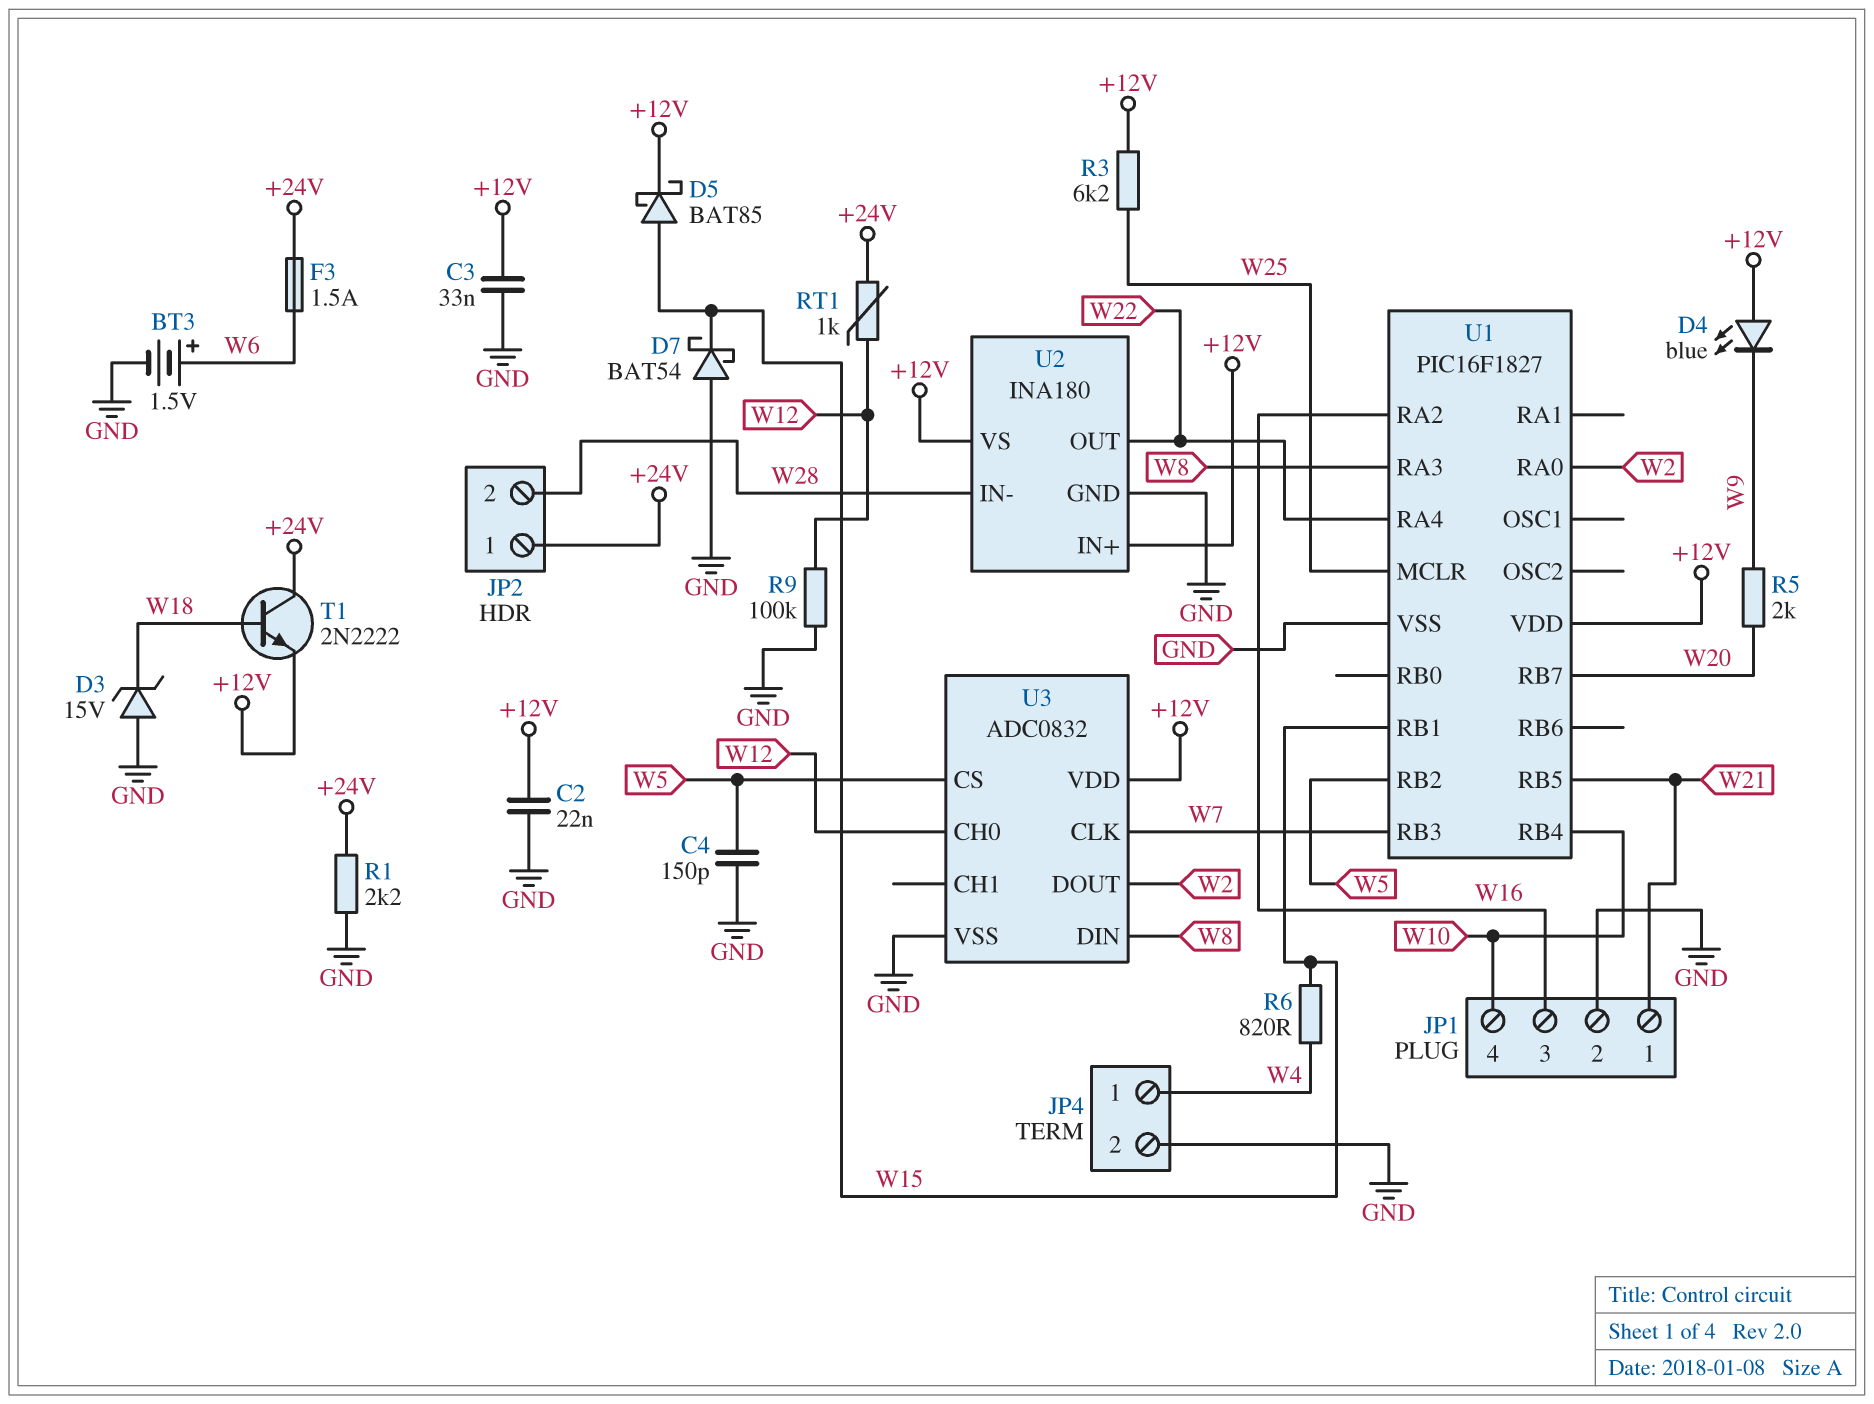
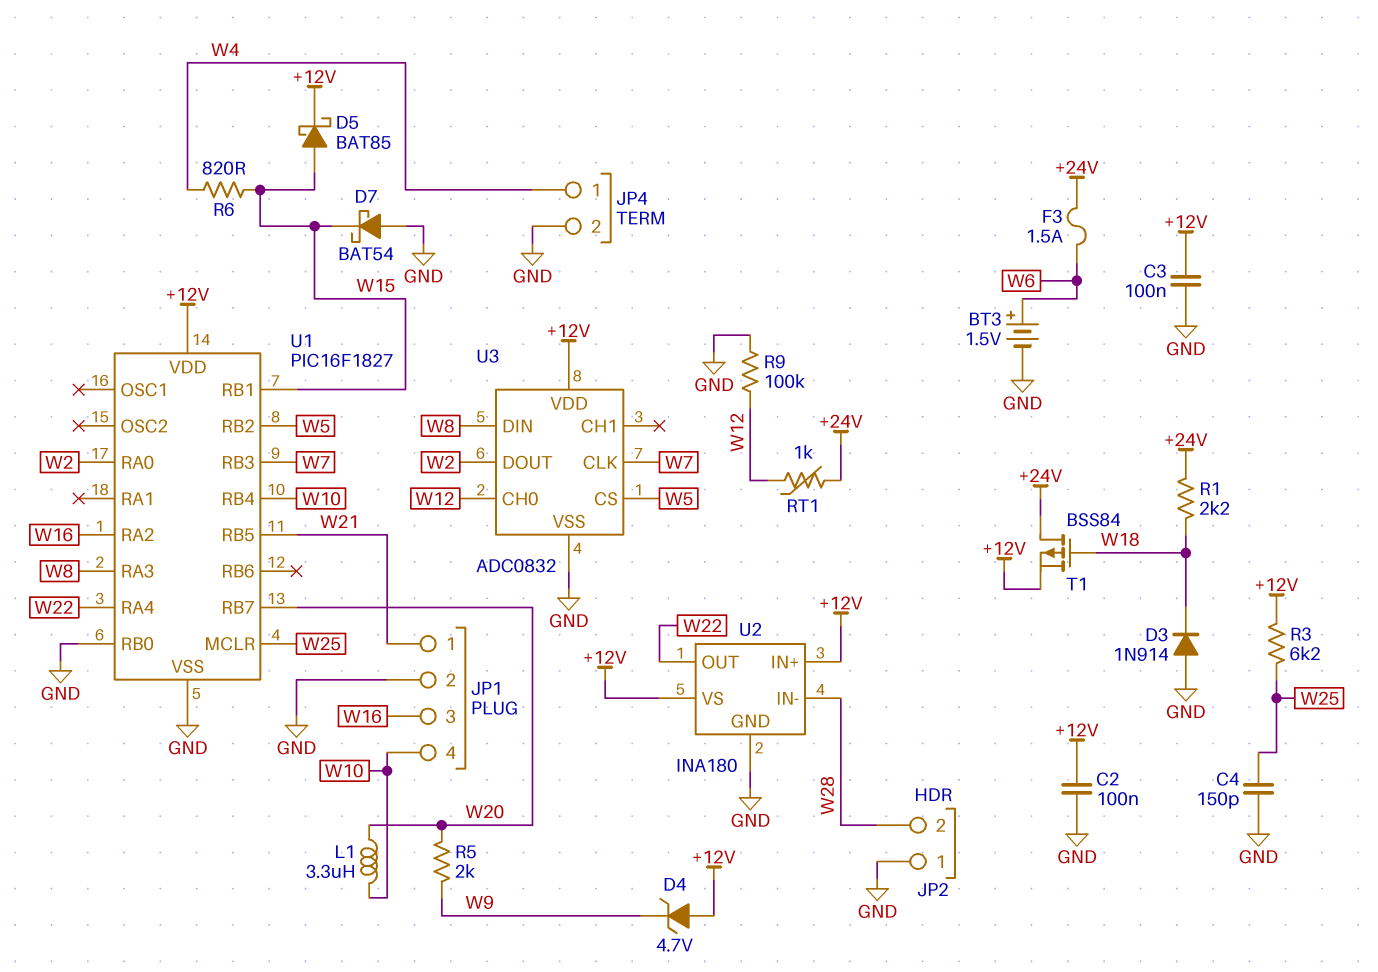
C2: 22nF (+12V, GND) -> 100nF (+12V, GND)
C3: 33nF (+12V, GND) -> 100nF (+12V, GND)
C4: 150pF (GND, W5) -> 150pF (GND, W25)
D3: zener 15V (A GND, K W18) -> diode 1N914 (A GND, K W18)
D4: LED blue (A +12V, K W9) -> zener 4.7V (A +12V, K W9)
JP2 pin 1: +24V -> GND
L1: none -> 3.3uH (W10, W20)
R1: 2.2k (+24V, GND) -> 2.2k (+24V, W18)
T1: NPN 2N2222 (B W18, C +24V, E +12V) -> PMOS BSS84 (G W18, D +24V, S +12V)
U1 pin RB0: none -> GND

